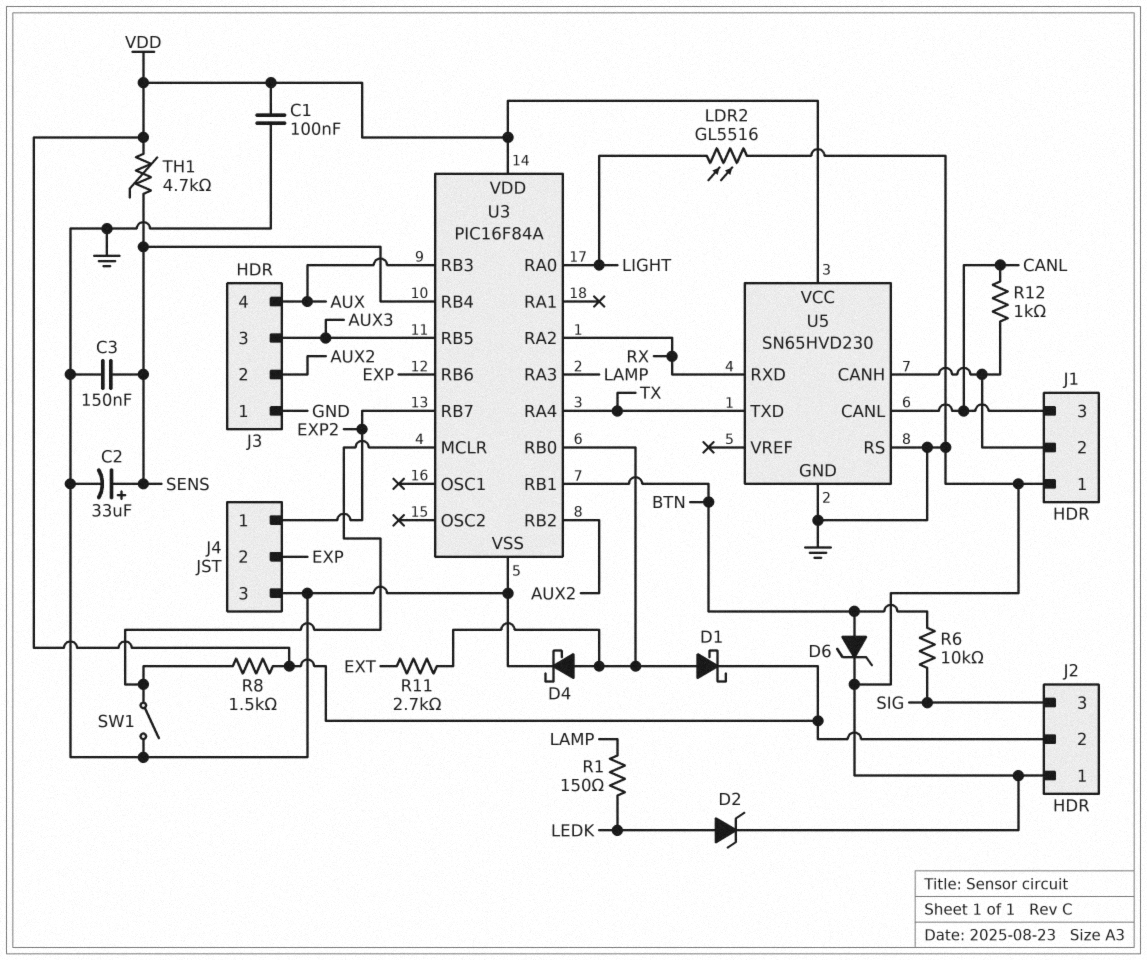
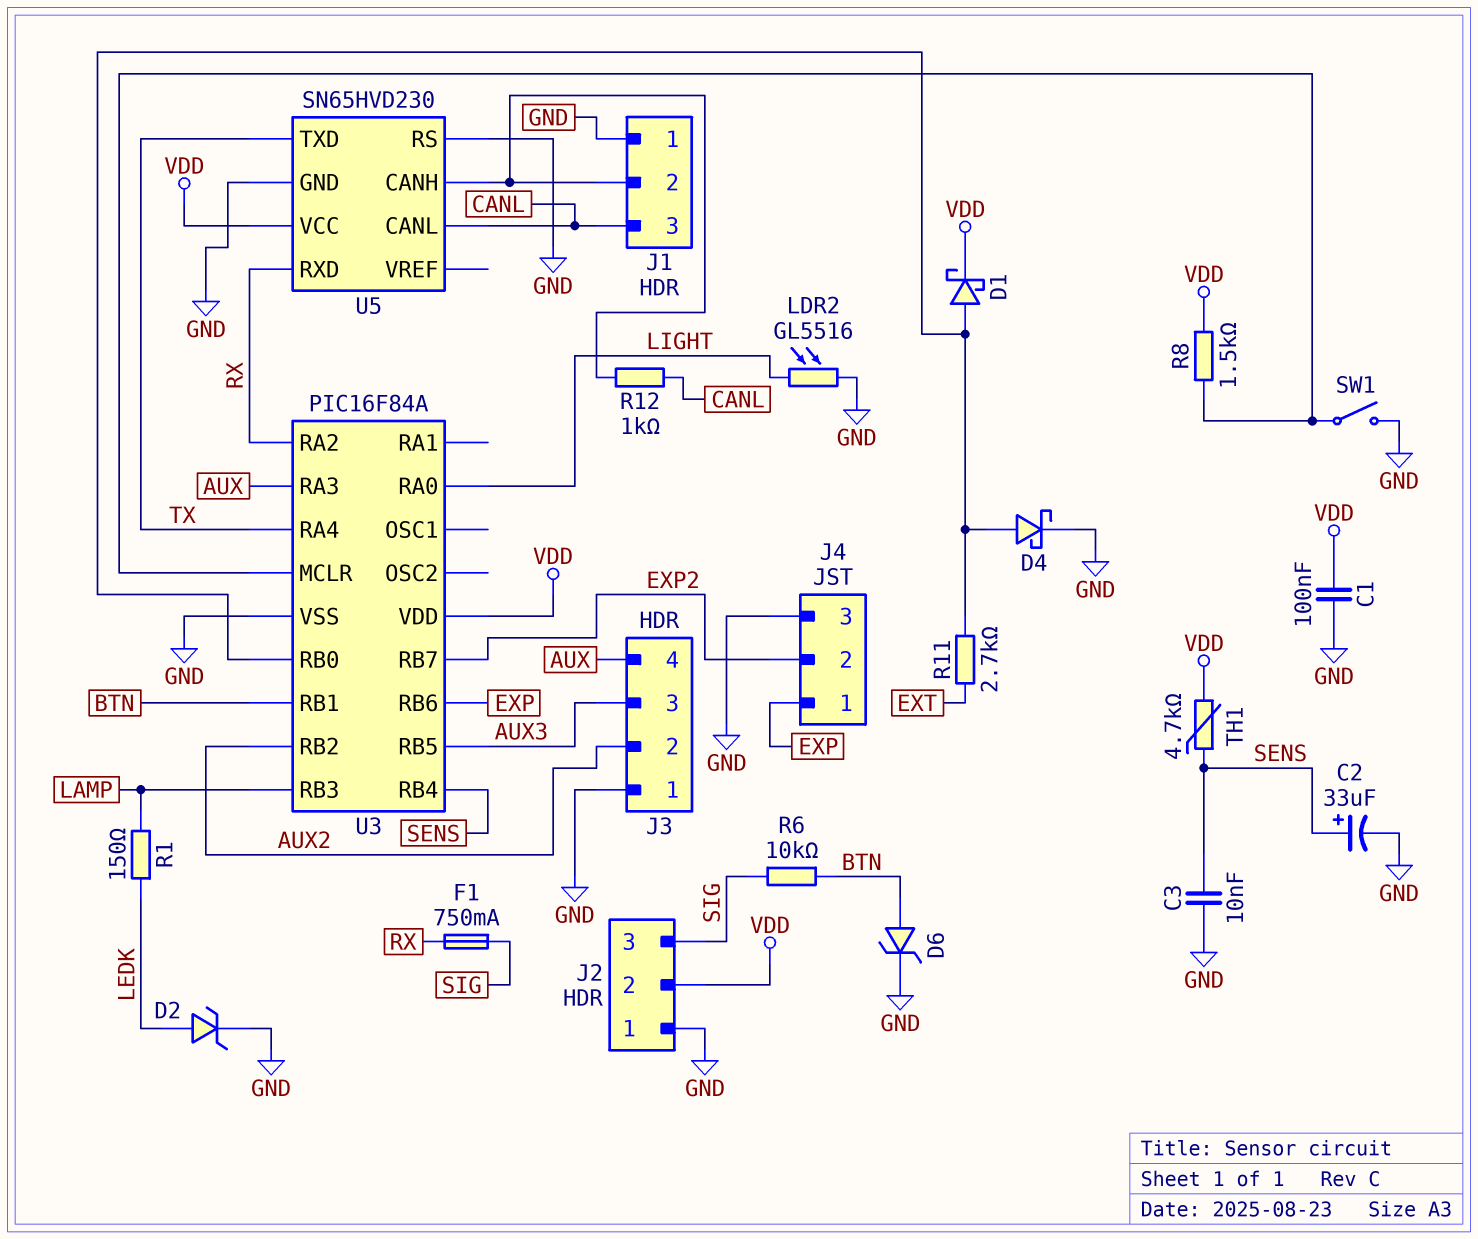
C3: 150nF (GND, SENS) -> 10nF (GND, SENS)
F1: none -> 750mA (RX, SIG)
J4 pin 1: EXP2 -> EXP
J4 pin 2: EXP -> EXP2
U3 pin RA3: LAMP -> AUX
U3 pin RB3: AUX -> LAMP

